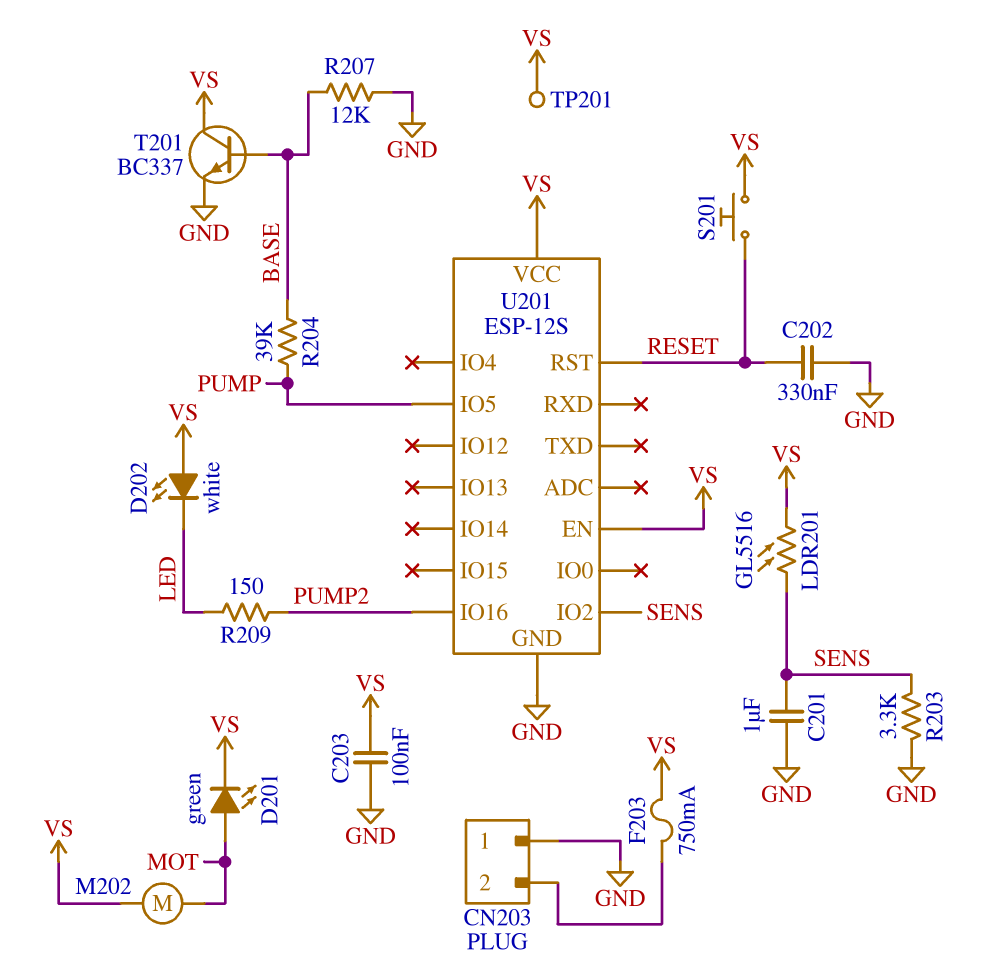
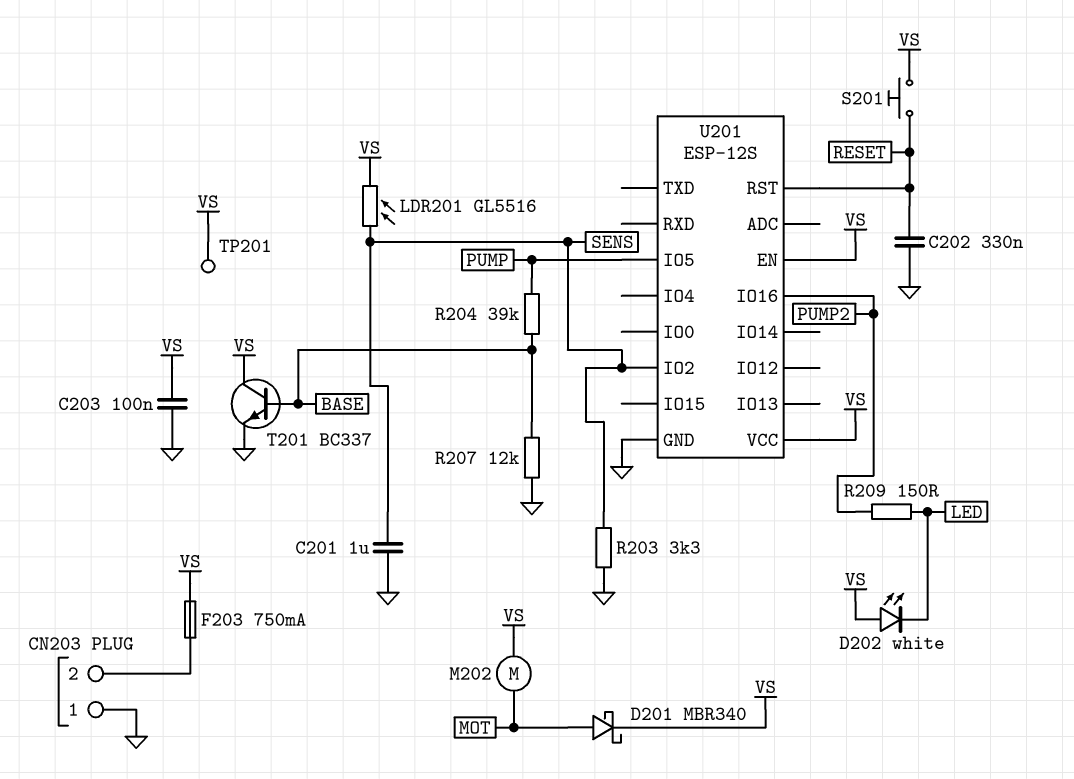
D201: LED green (A MOT, K VS) -> schottky MBR340 (A MOT, K VS)

